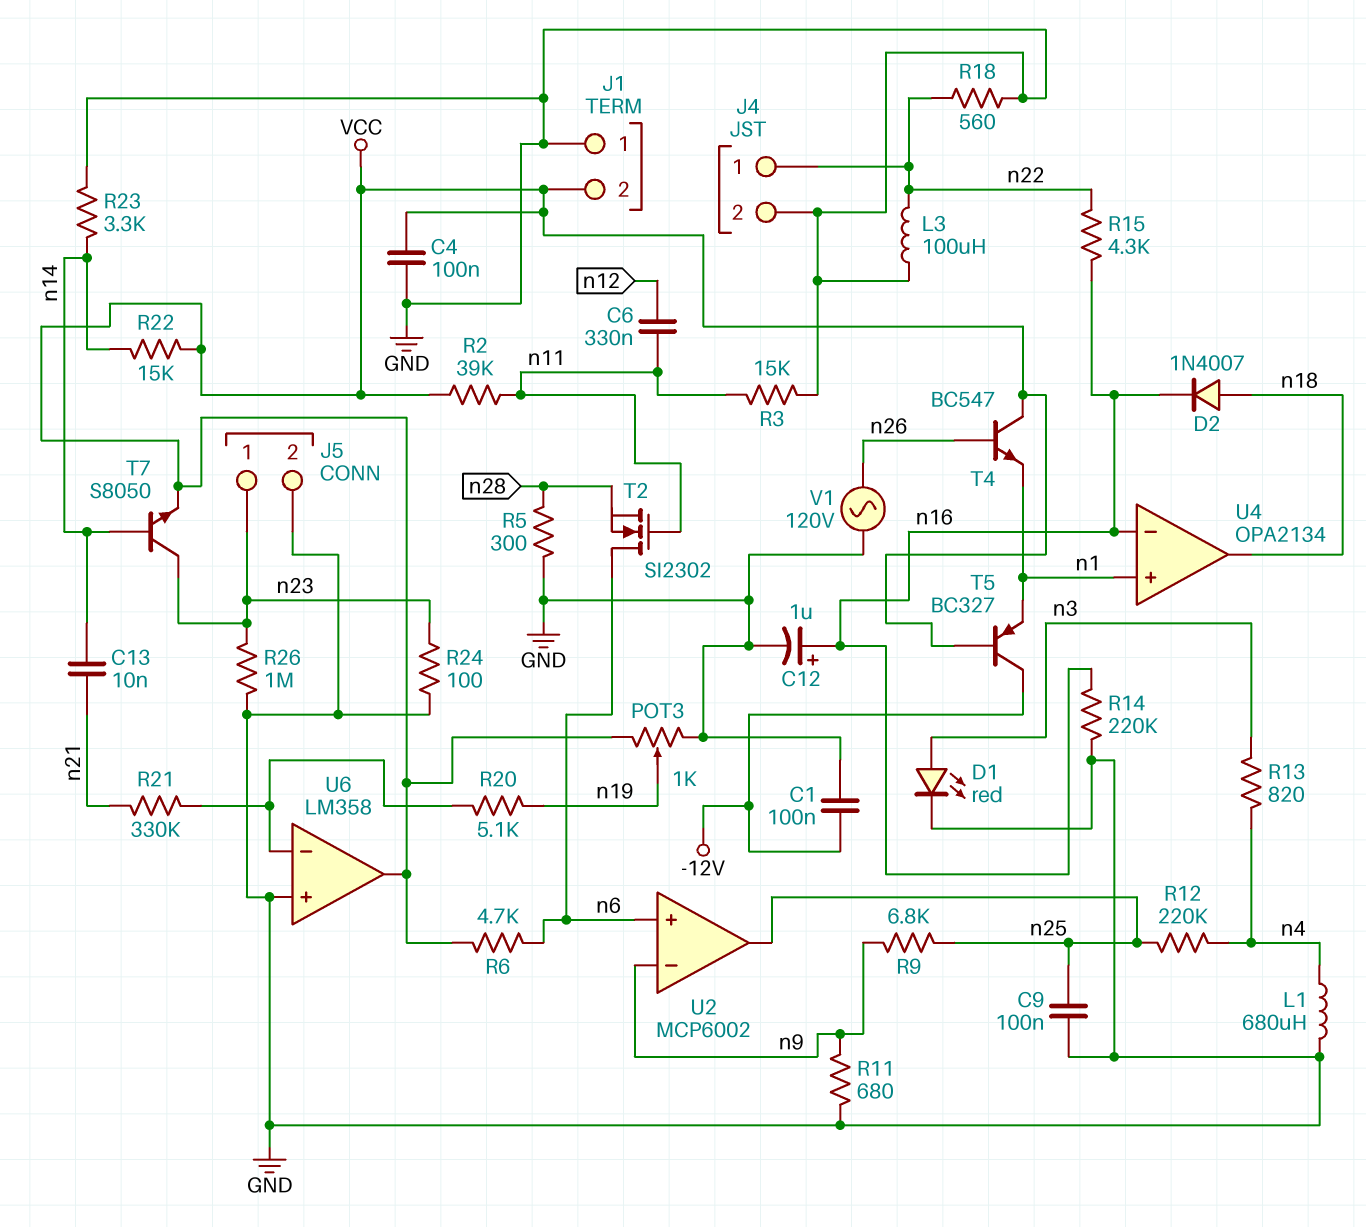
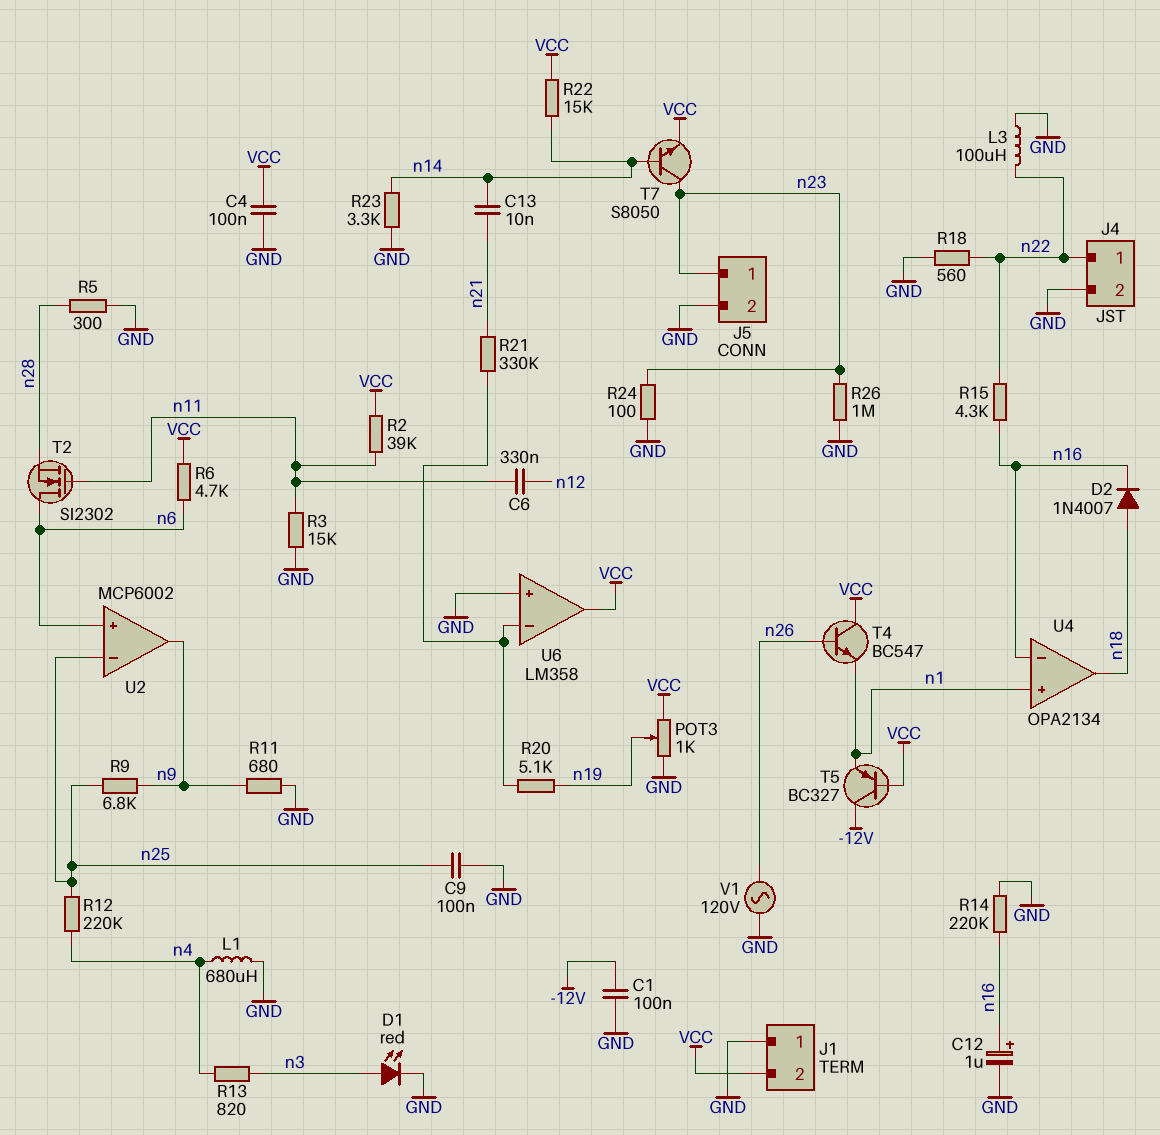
U2 pin in-: n9 -> n25
U2 pin out: n25 -> n9

